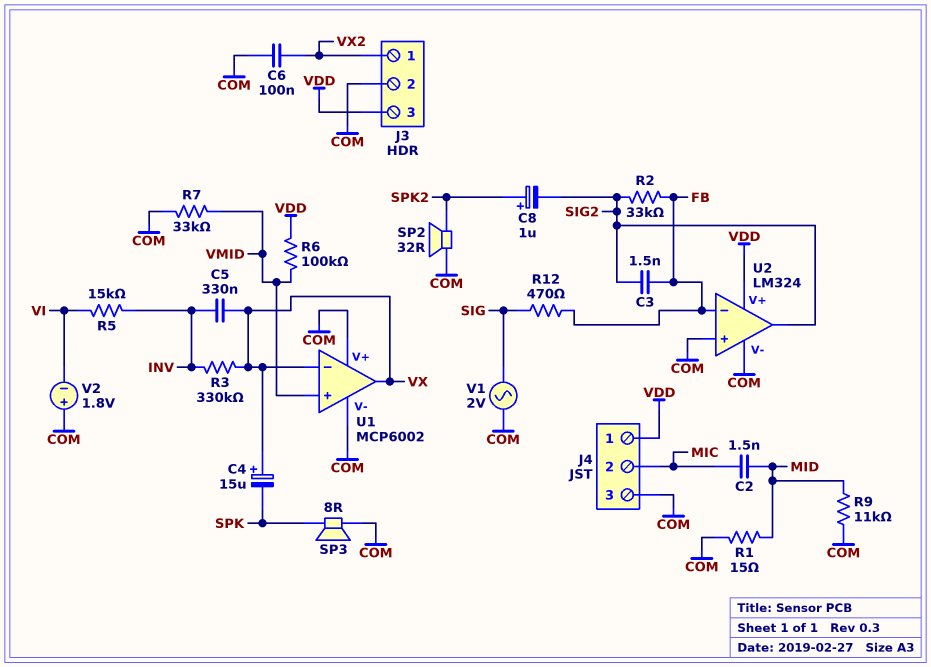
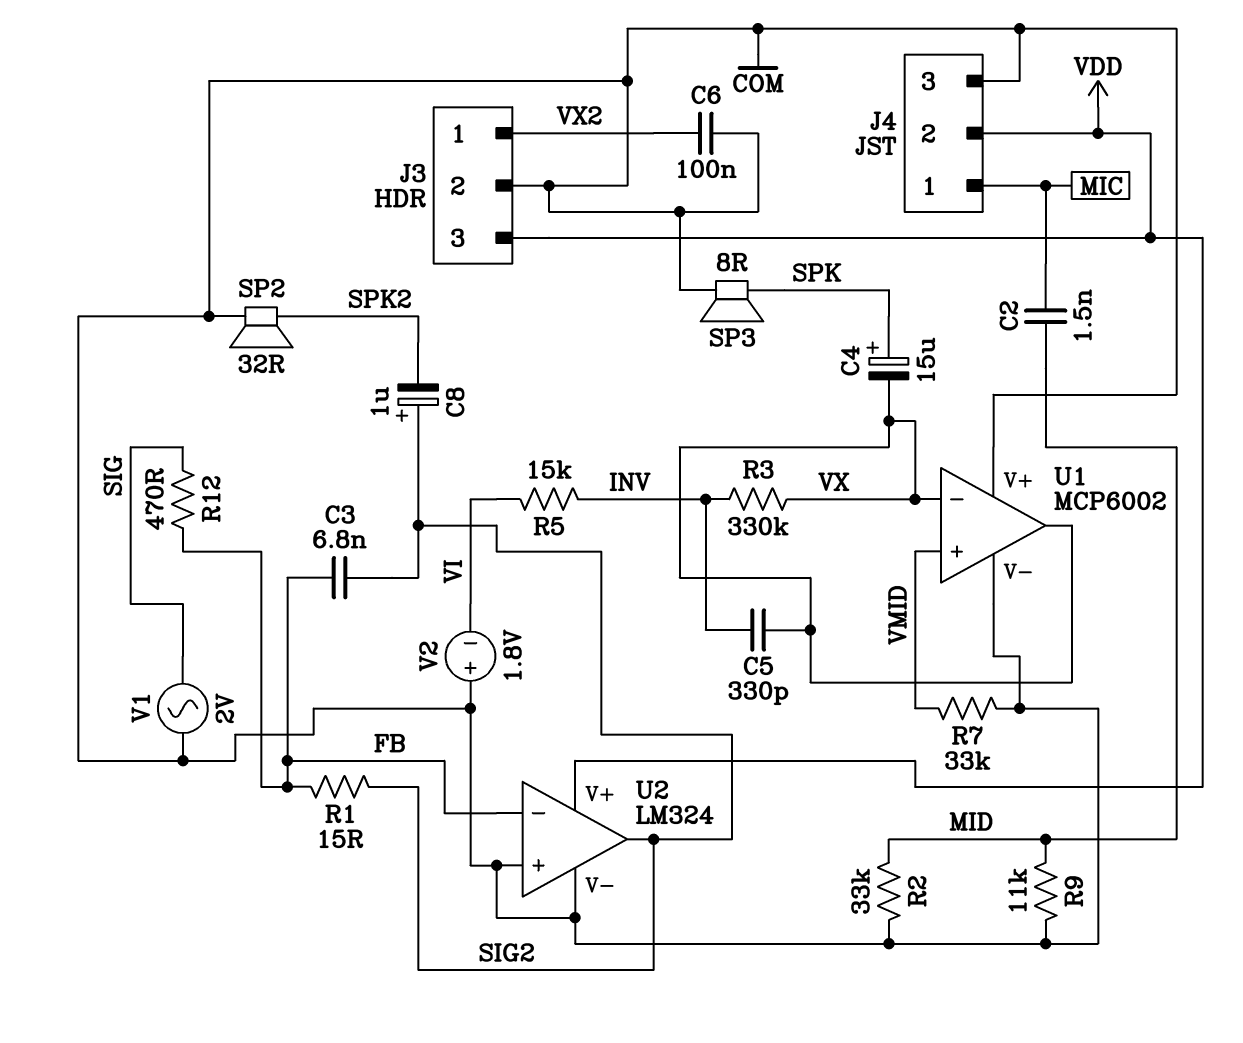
C3: 1.5nF (FB, SIG2) -> 6.8nF (FB, SIG2)
C4: 15uF (plus VX, minus SPK) -> 15uF (plus SPK, minus VX)
C5: 330nF (INV, VX) -> 330pF (INV, VX)
C8: 1uF (plus SPK2, minus SIG2) -> 1uF (plus SIG2, minus SPK2)
J4 pin 1: VDD -> MIC
J4 pin 2: MIC -> VDD
R1: 15 (COM, MID) -> 15 (FB, SIG2)
R2: 33k (FB, SIG2) -> 33k (COM, MID)
R6: 100k (VDD, VMID) -> none

